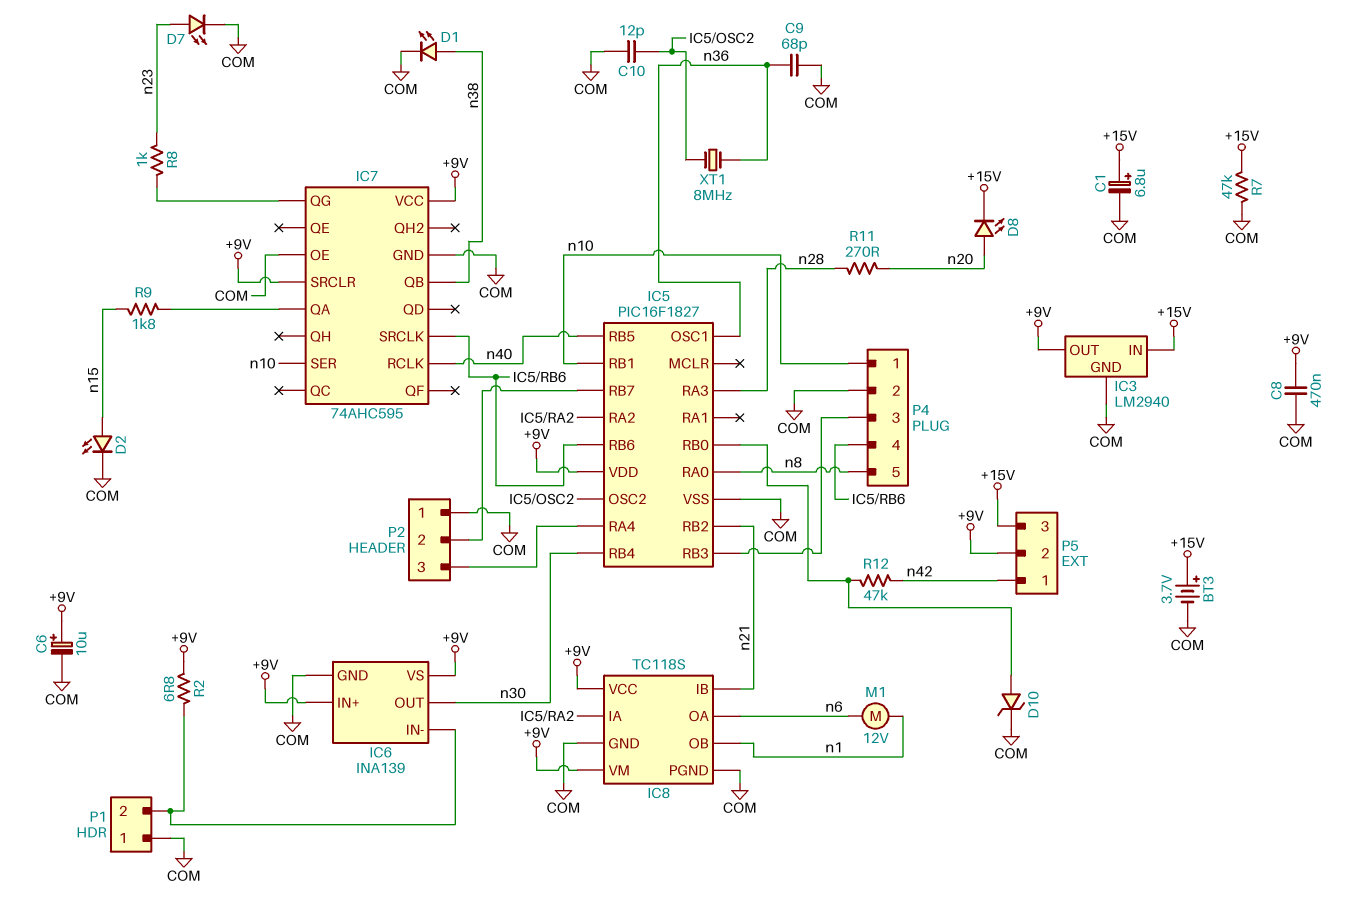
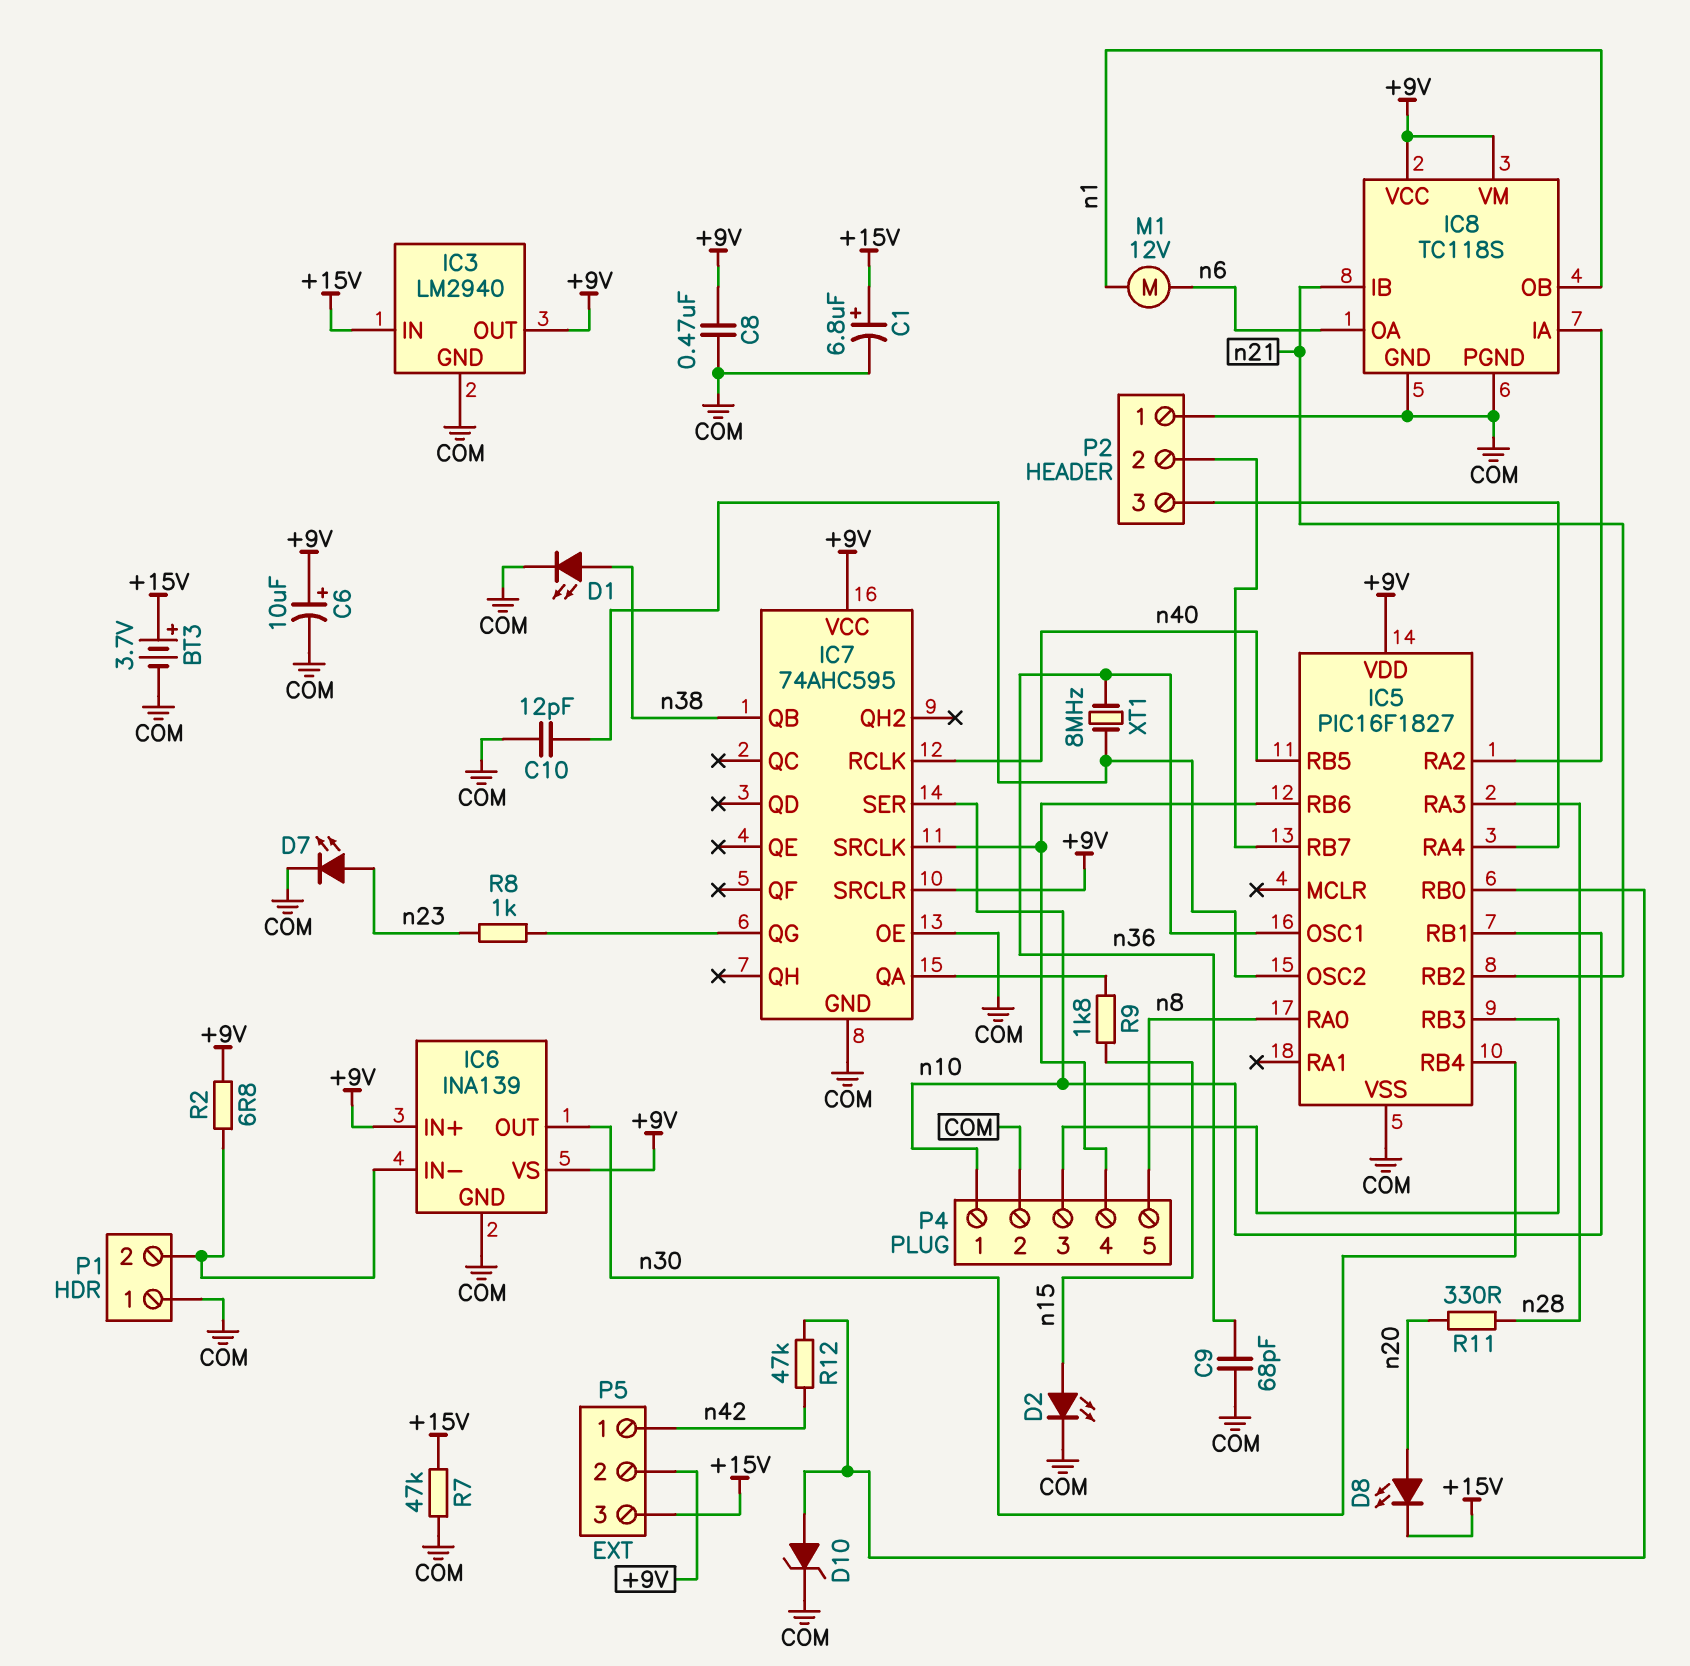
R11: 270 (n20, n28) -> 330 (n20, n28)

